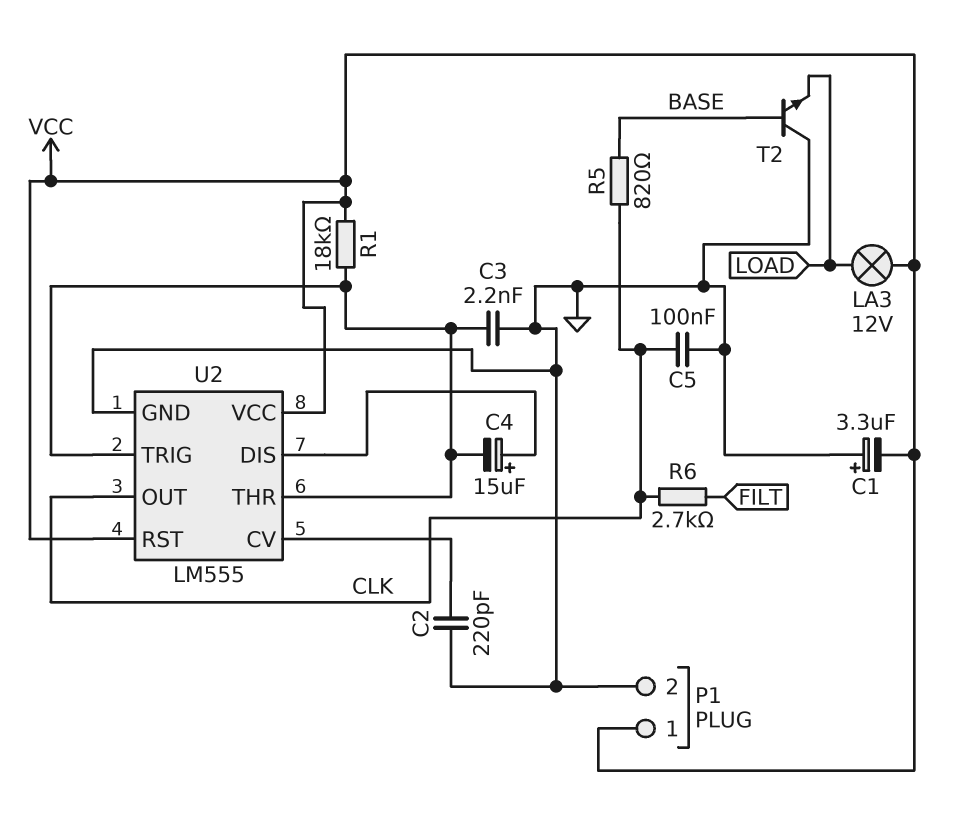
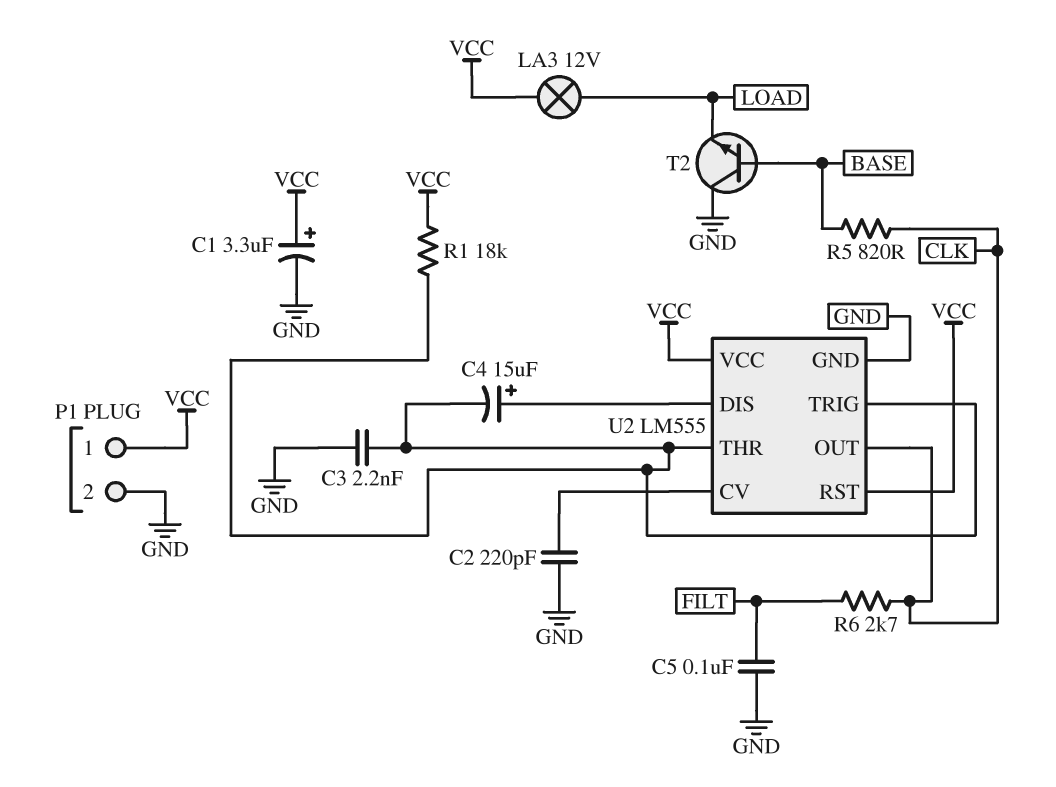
C1: 3.3uF (plus GND, minus VCC) -> 3.3uF (plus VCC, minus GND)
C5: 100nF (CLK, GND) -> 100nF (FILT, GND)

